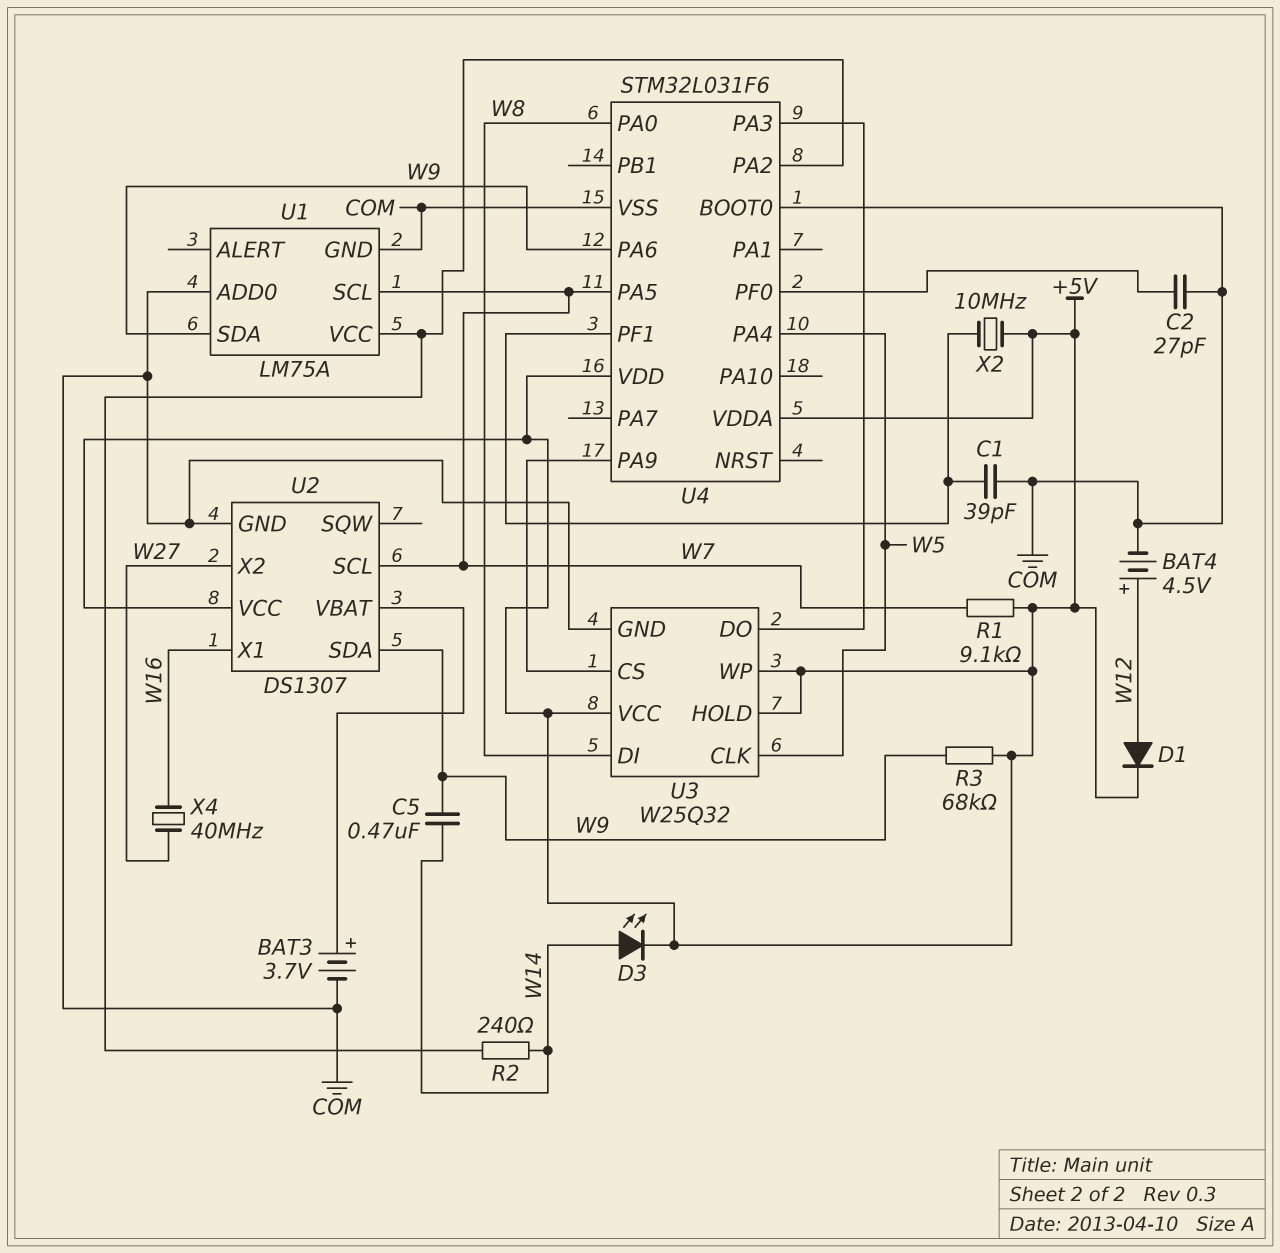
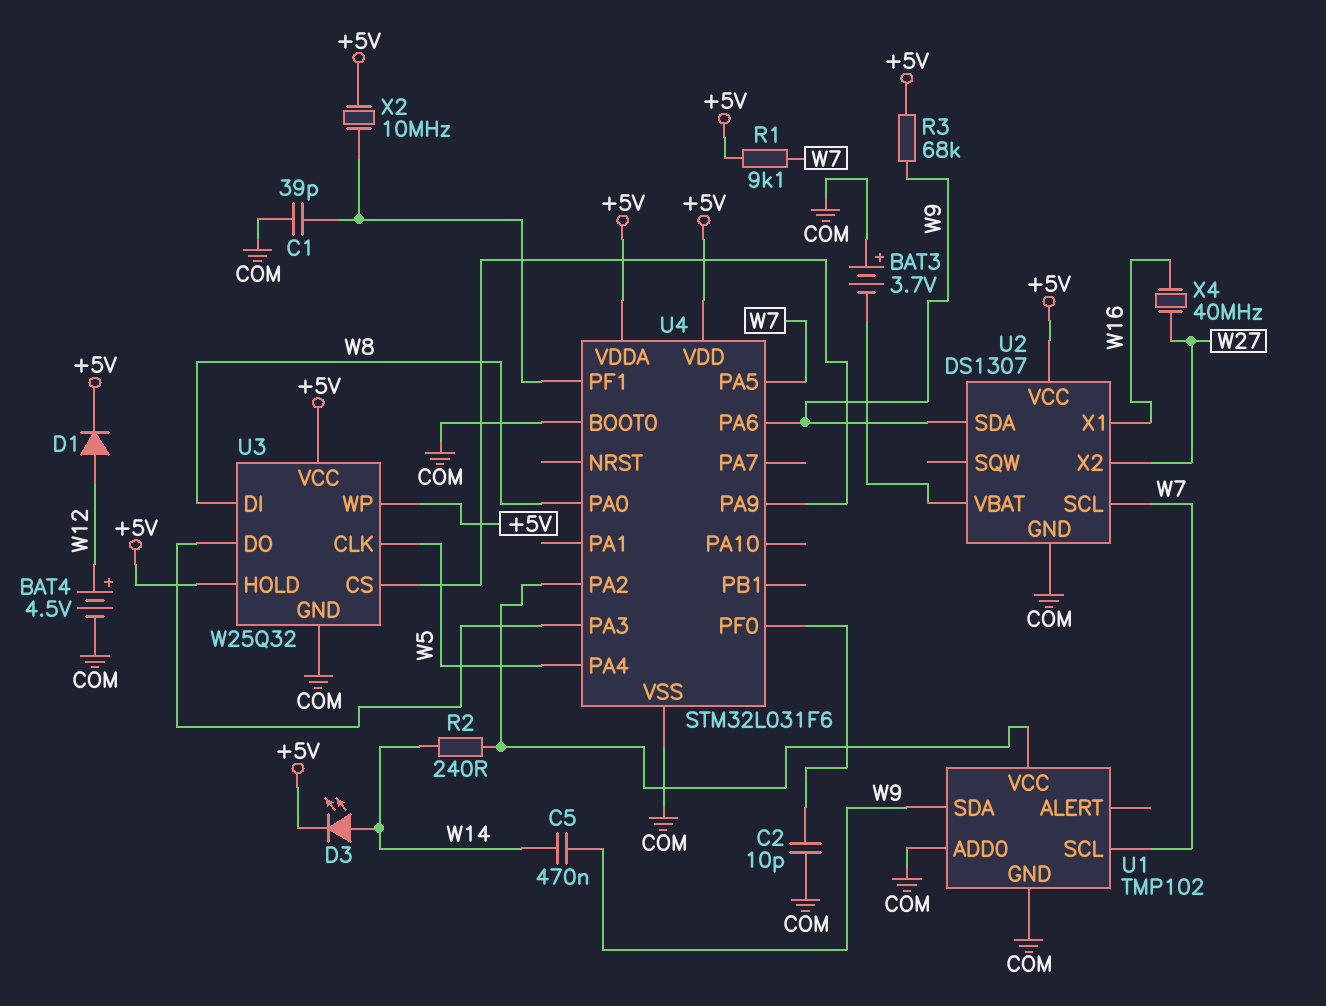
BAT3: 3.7V (plus U2/VBAT, minus COM) -> 3.7V (plus COM, minus U2/VBAT)
C2: 27pF (COM, U4/PF0) -> 10pF (COM, U4/PF0)
U1: LM75A -> TMP102

